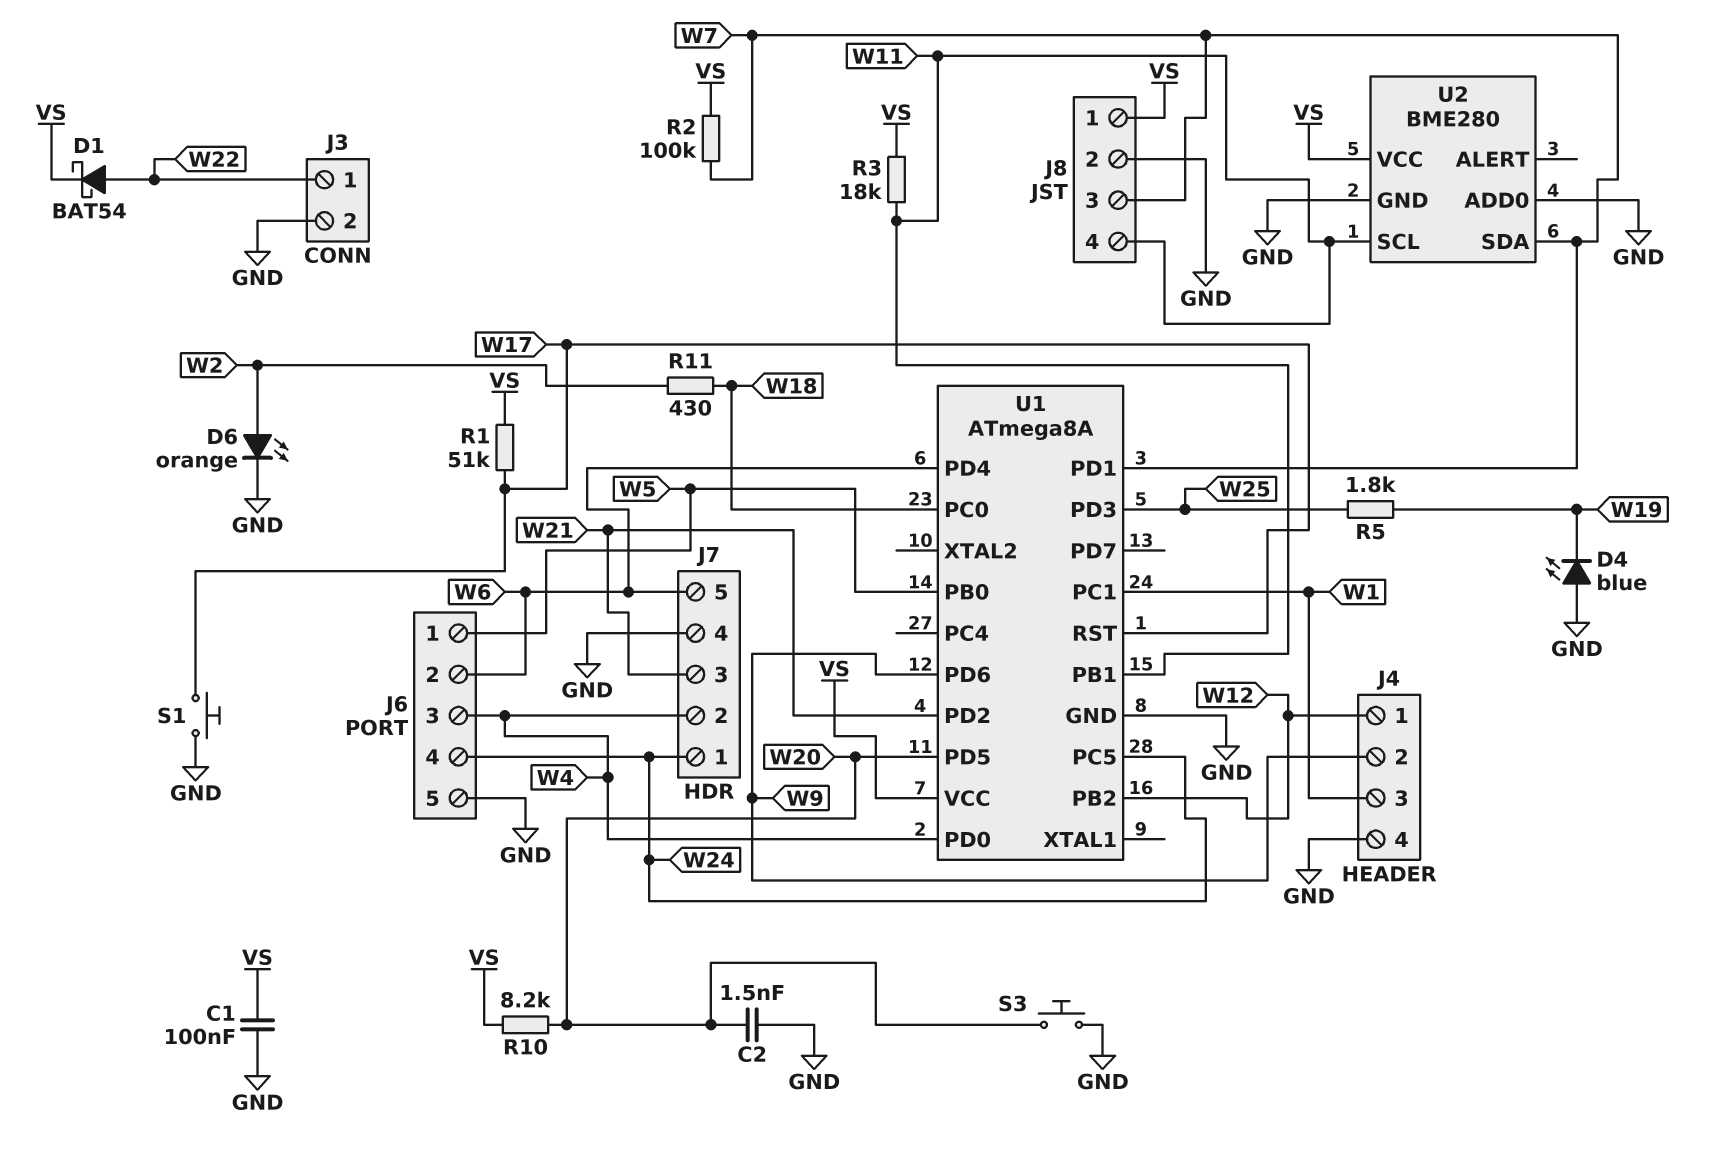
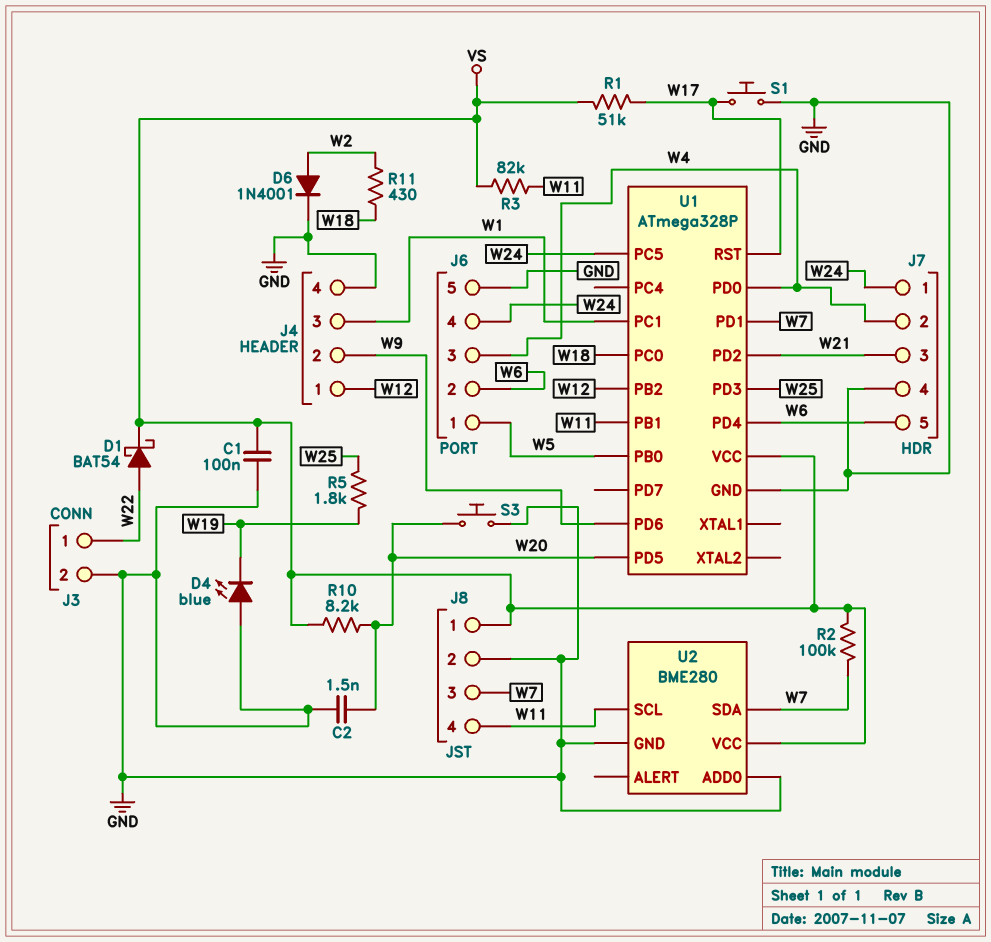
D6: LED orange (A W2, K GND) -> diode 1N4001 (A W2, K GND)
R3: 18k (VS, W11) -> 82k (VS, W11)
U1: ATmega8A -> ATmega328P

